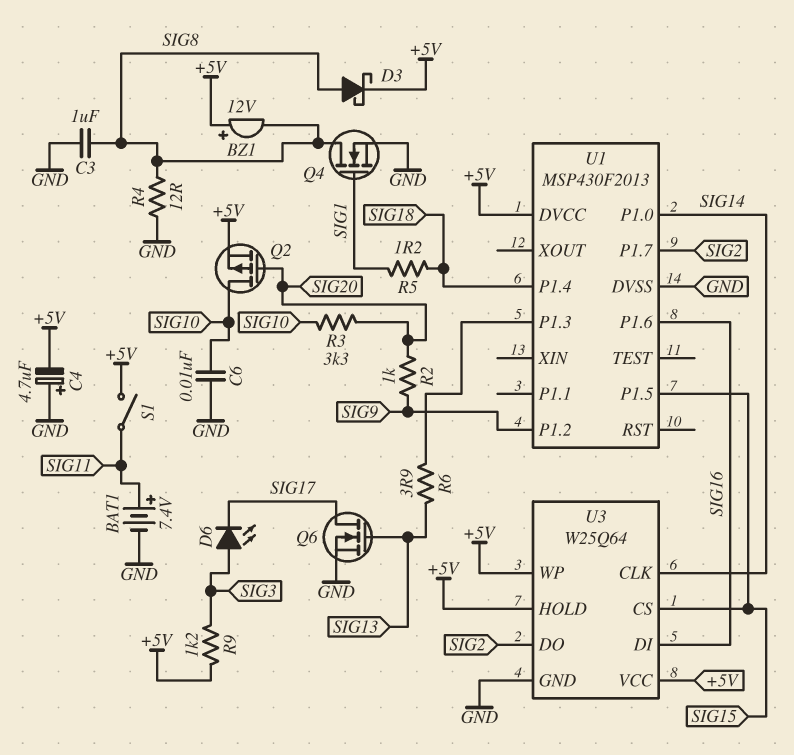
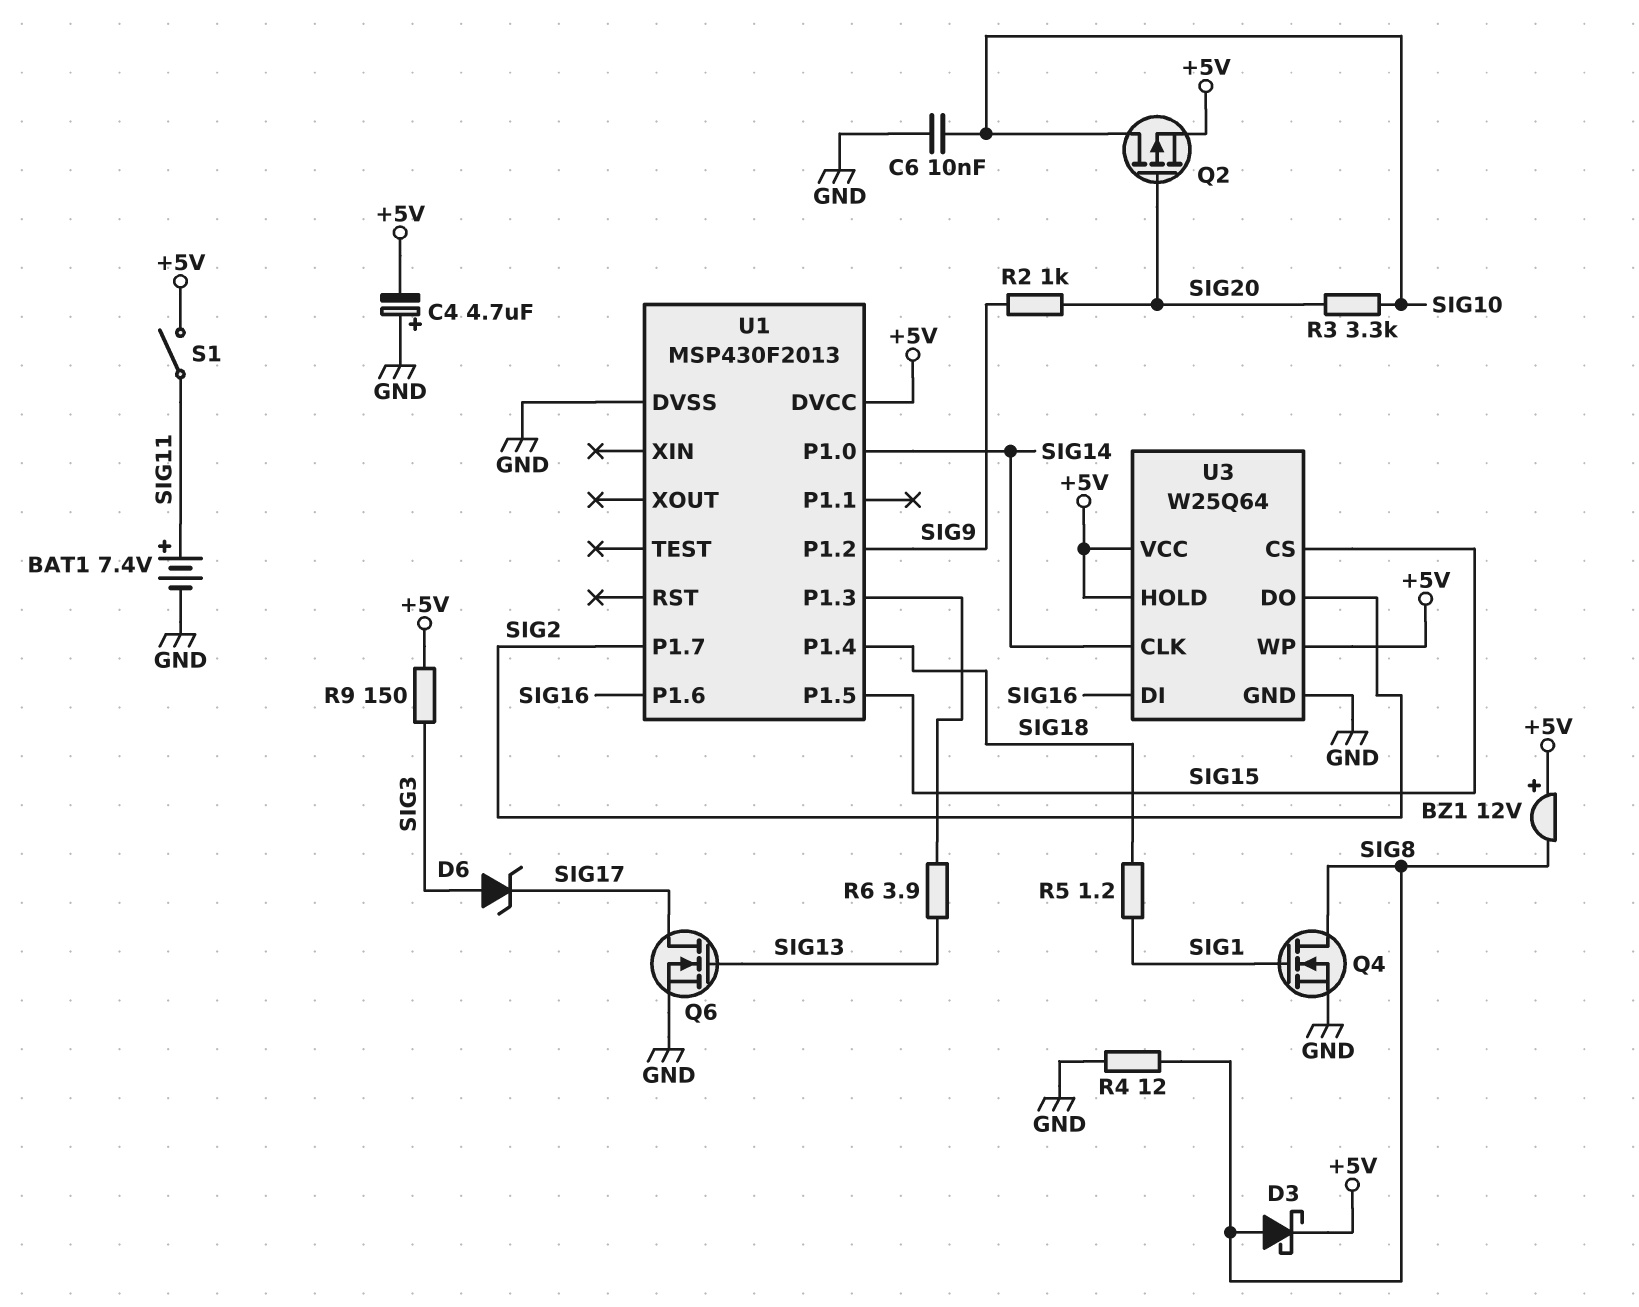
C3: 1uF (GND, SIG8) -> none
D6: LED (A SIG3, K SIG17) -> zener (A SIG3, K SIG17)
R9: 1.2k (+5V, SIG3) -> 150 (+5V, SIG3)

